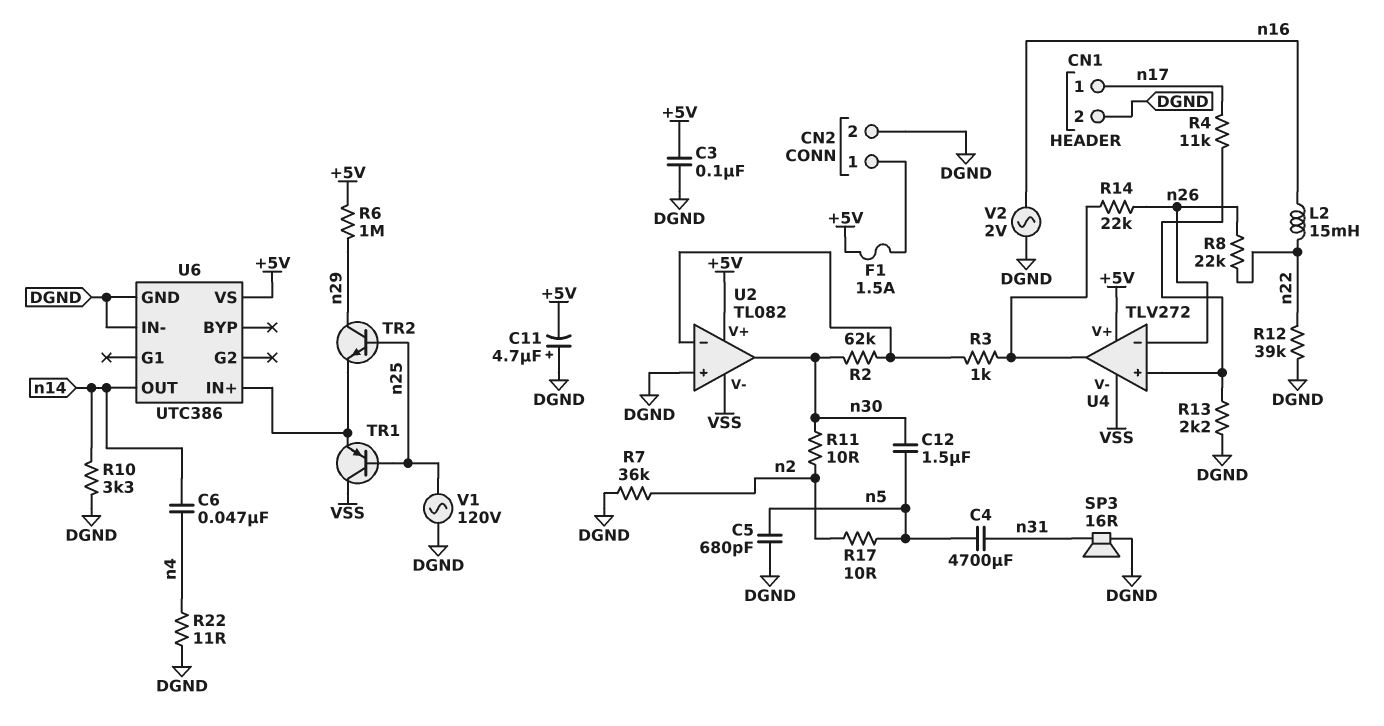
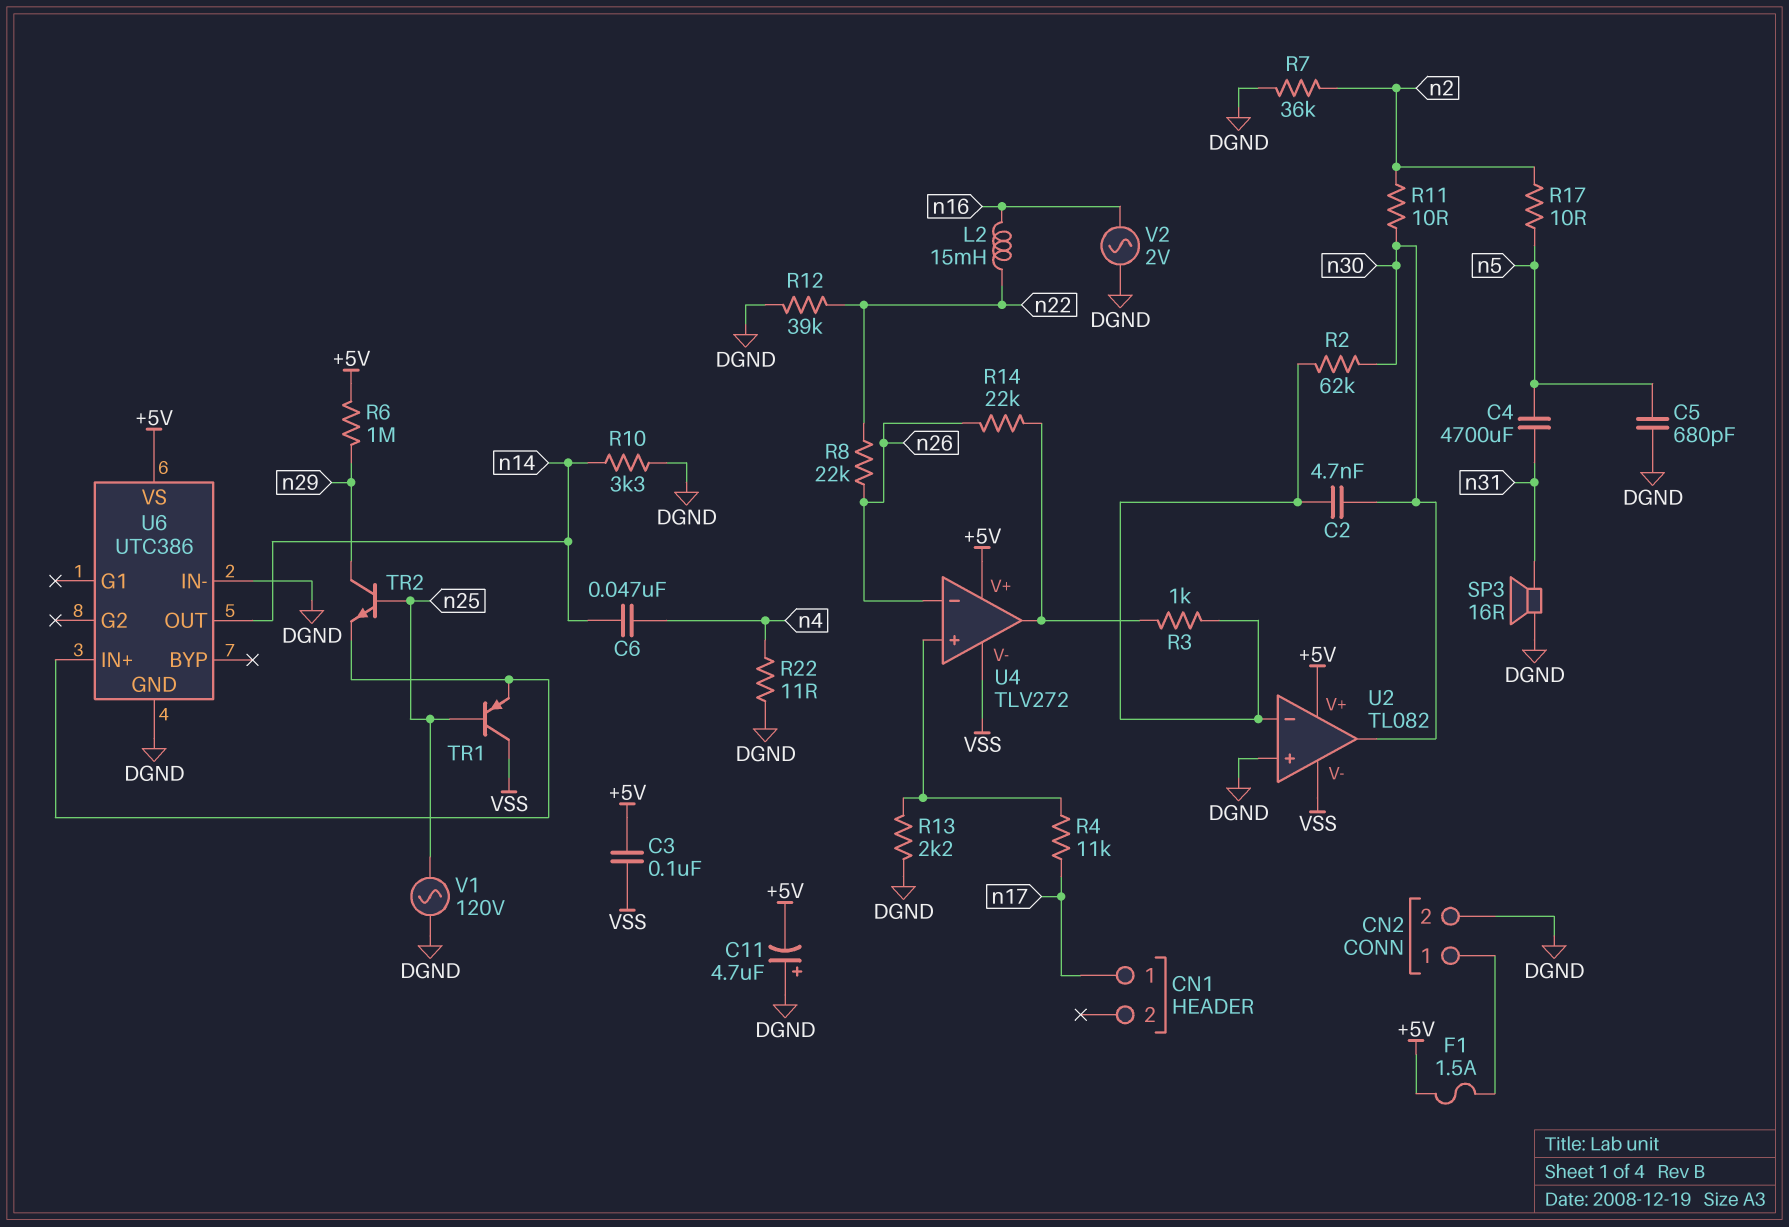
C2: none -> 4.7nF (U2/in-, n30)
C3: 100nF (+5V, DGND) -> 100nF (+5V, VSS)
C12: 1.5uF (n5, n30) -> none
CN1 pin 2: DGND -> none

